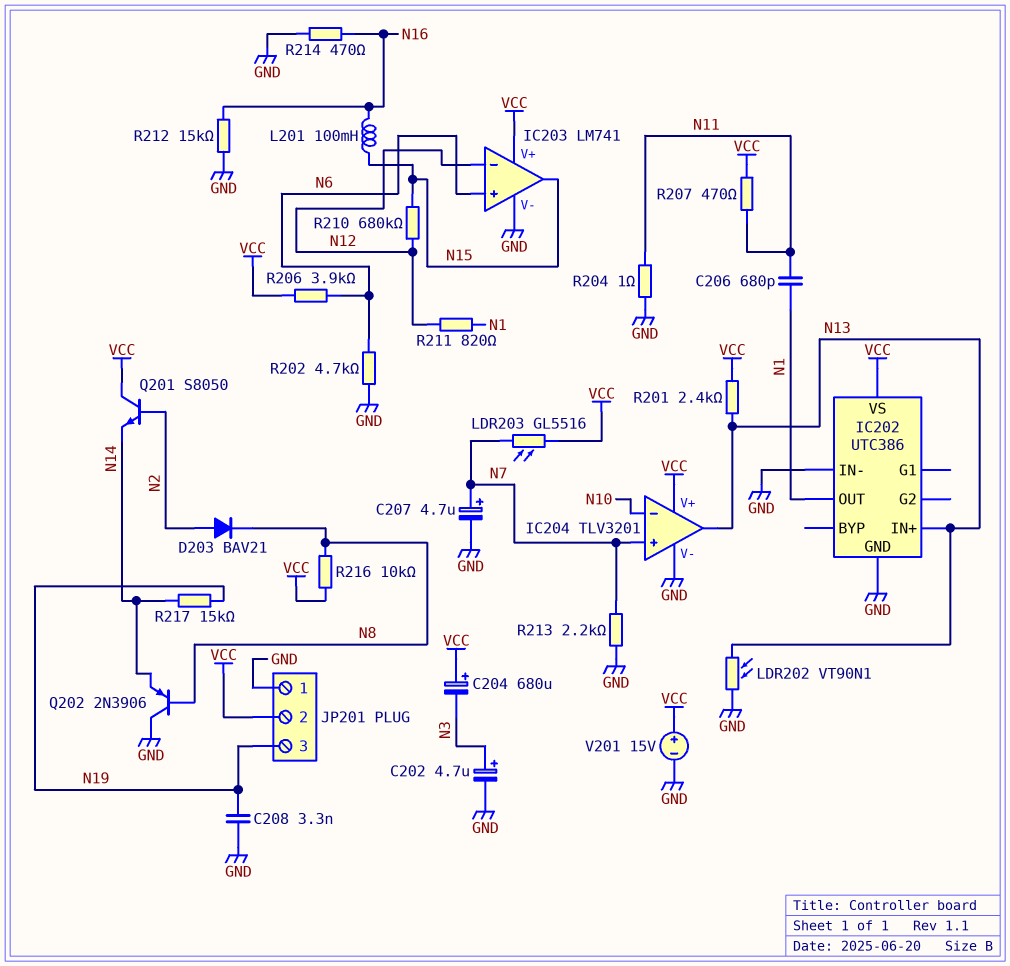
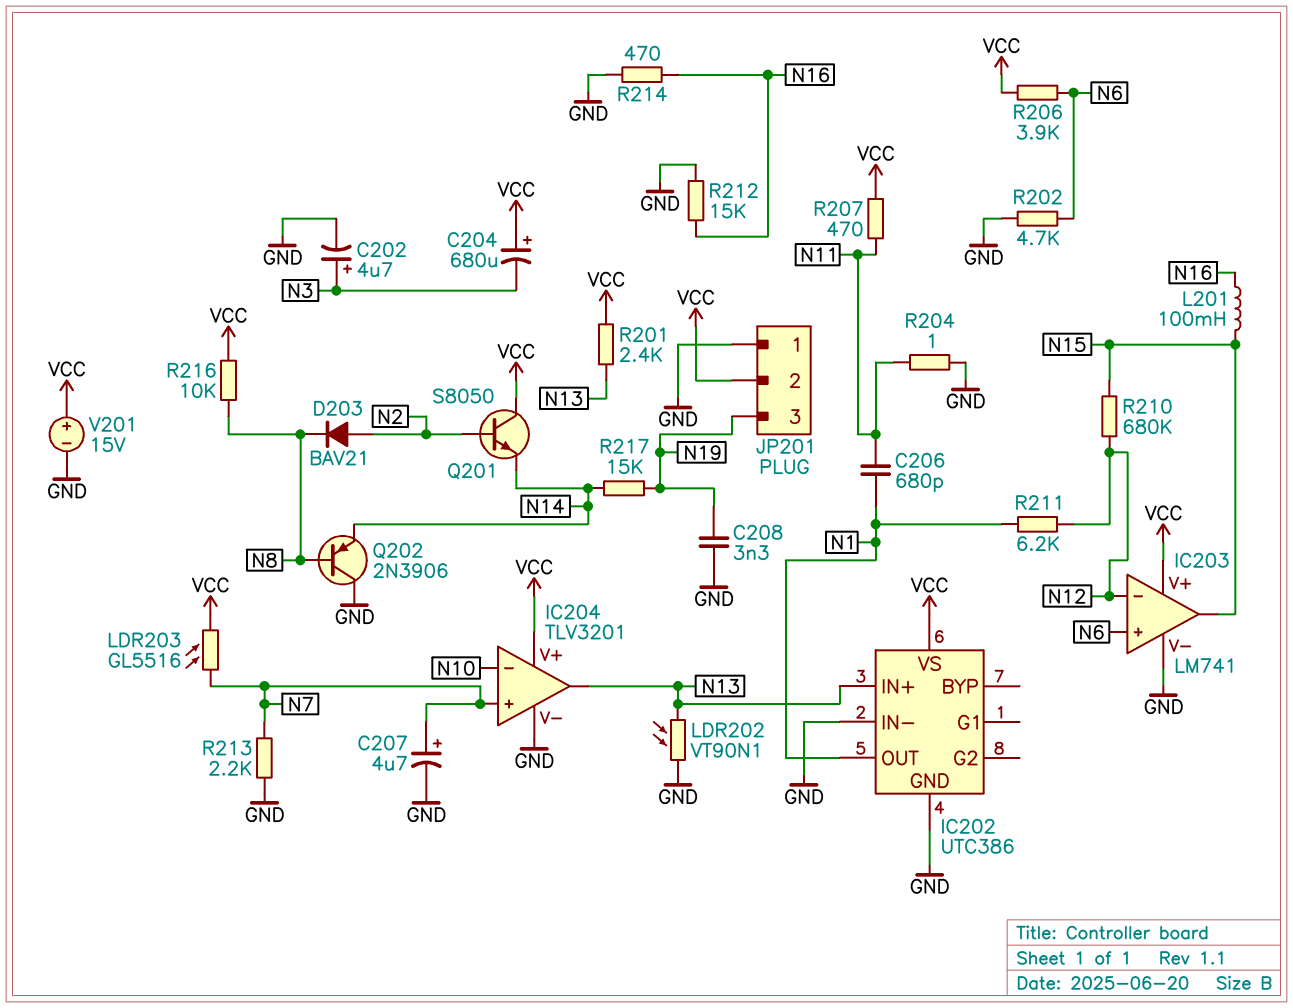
R211: 820 (N1, N12) -> 6.2k (N1, N12)

